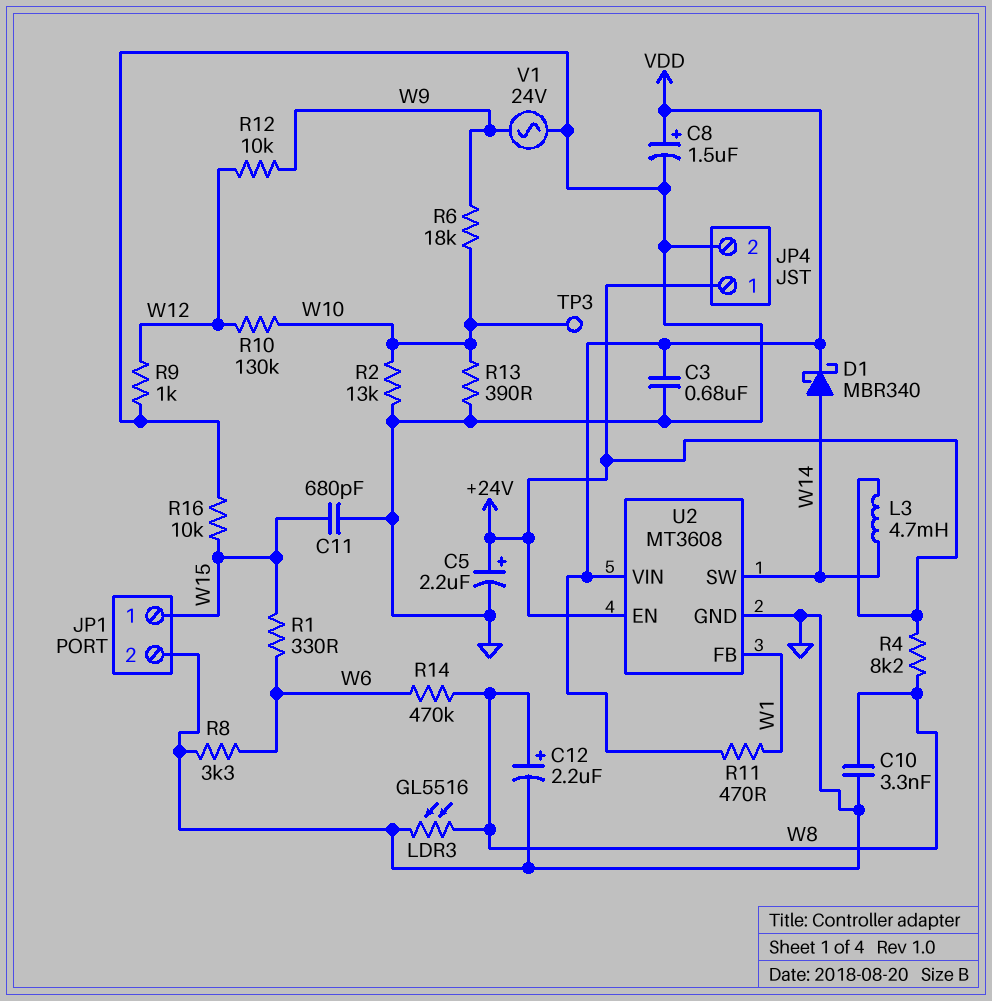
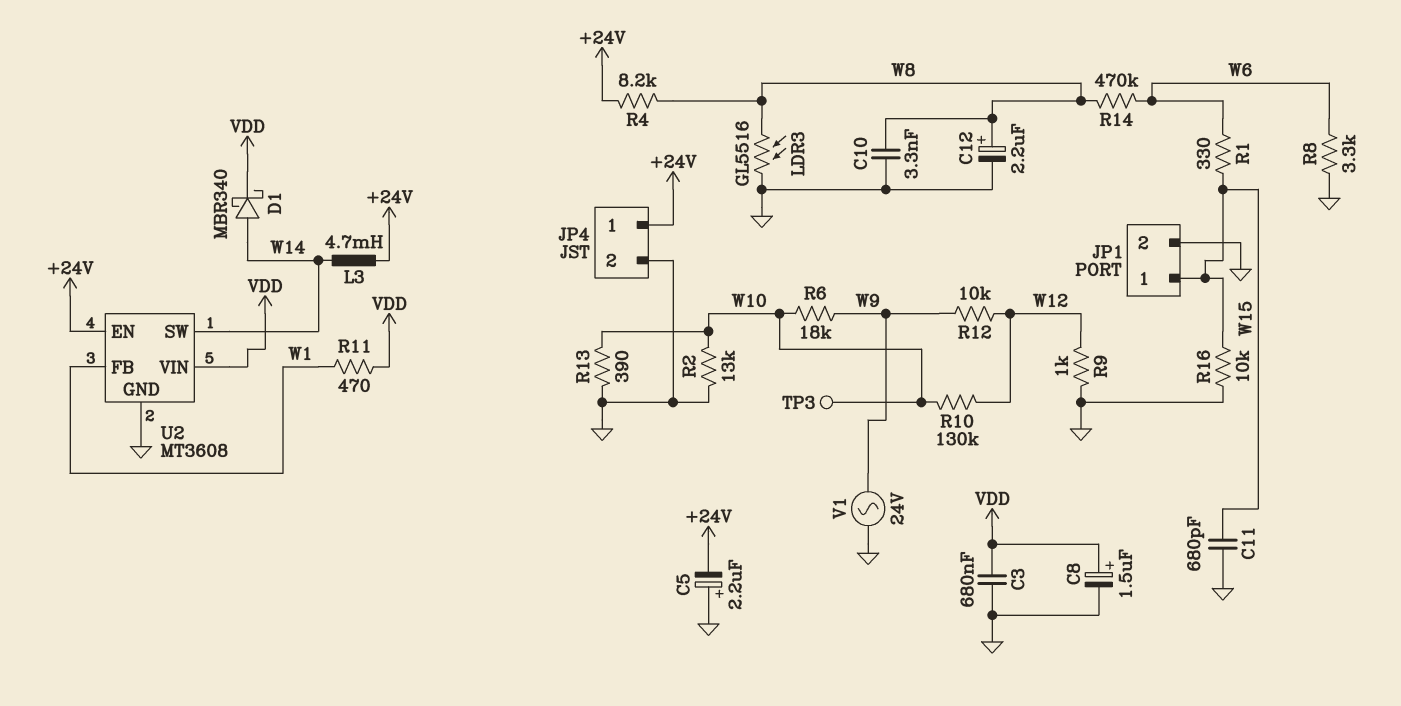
C5: 2.2uF (plus +24V, minus GND) -> 2.2uF (plus GND, minus +24V)

